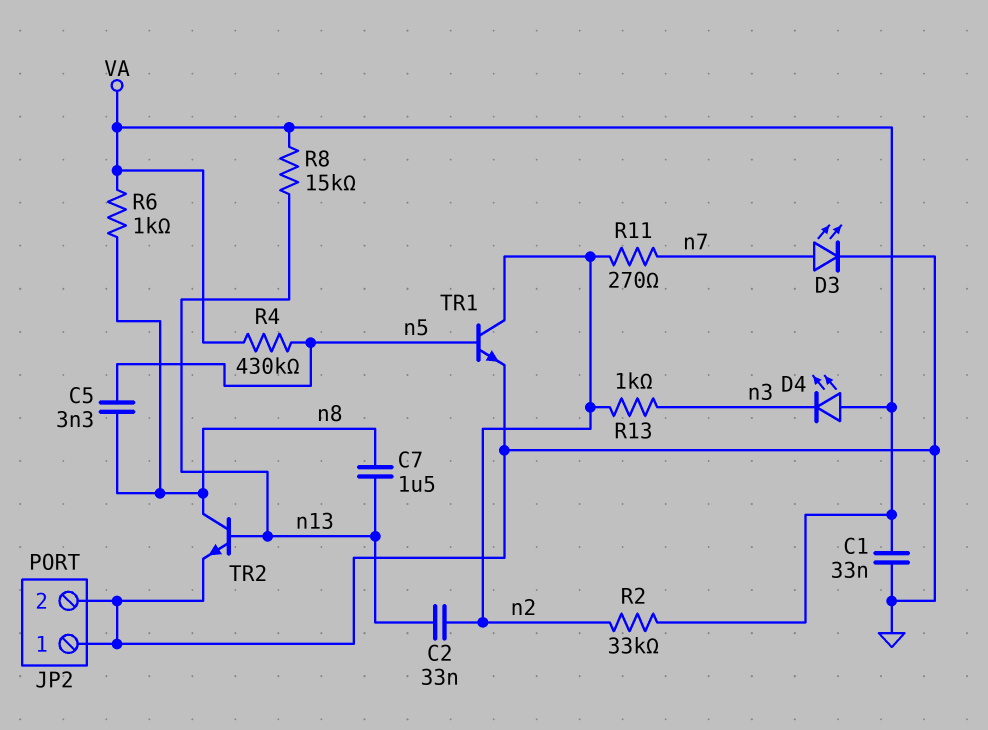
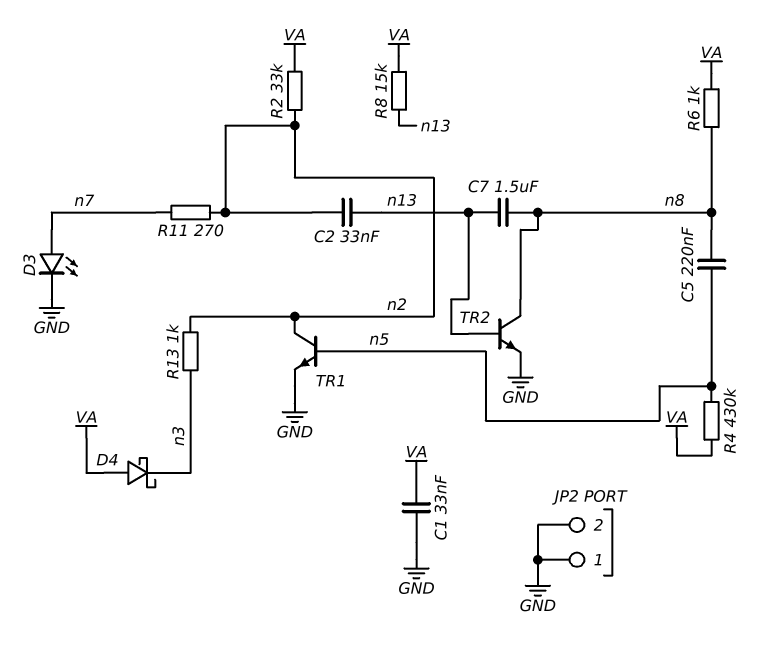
C5: 3.3nF (n5, n8) -> 220nF (n5, n8)
D4: LED (A VA, K n3) -> schottky (A VA, K n3)

